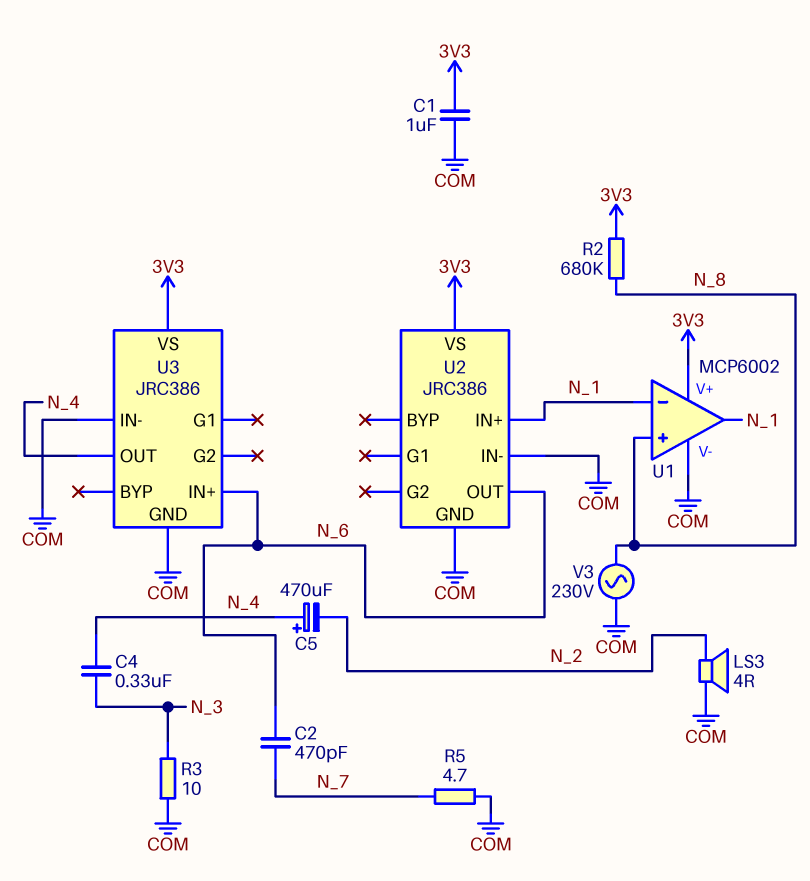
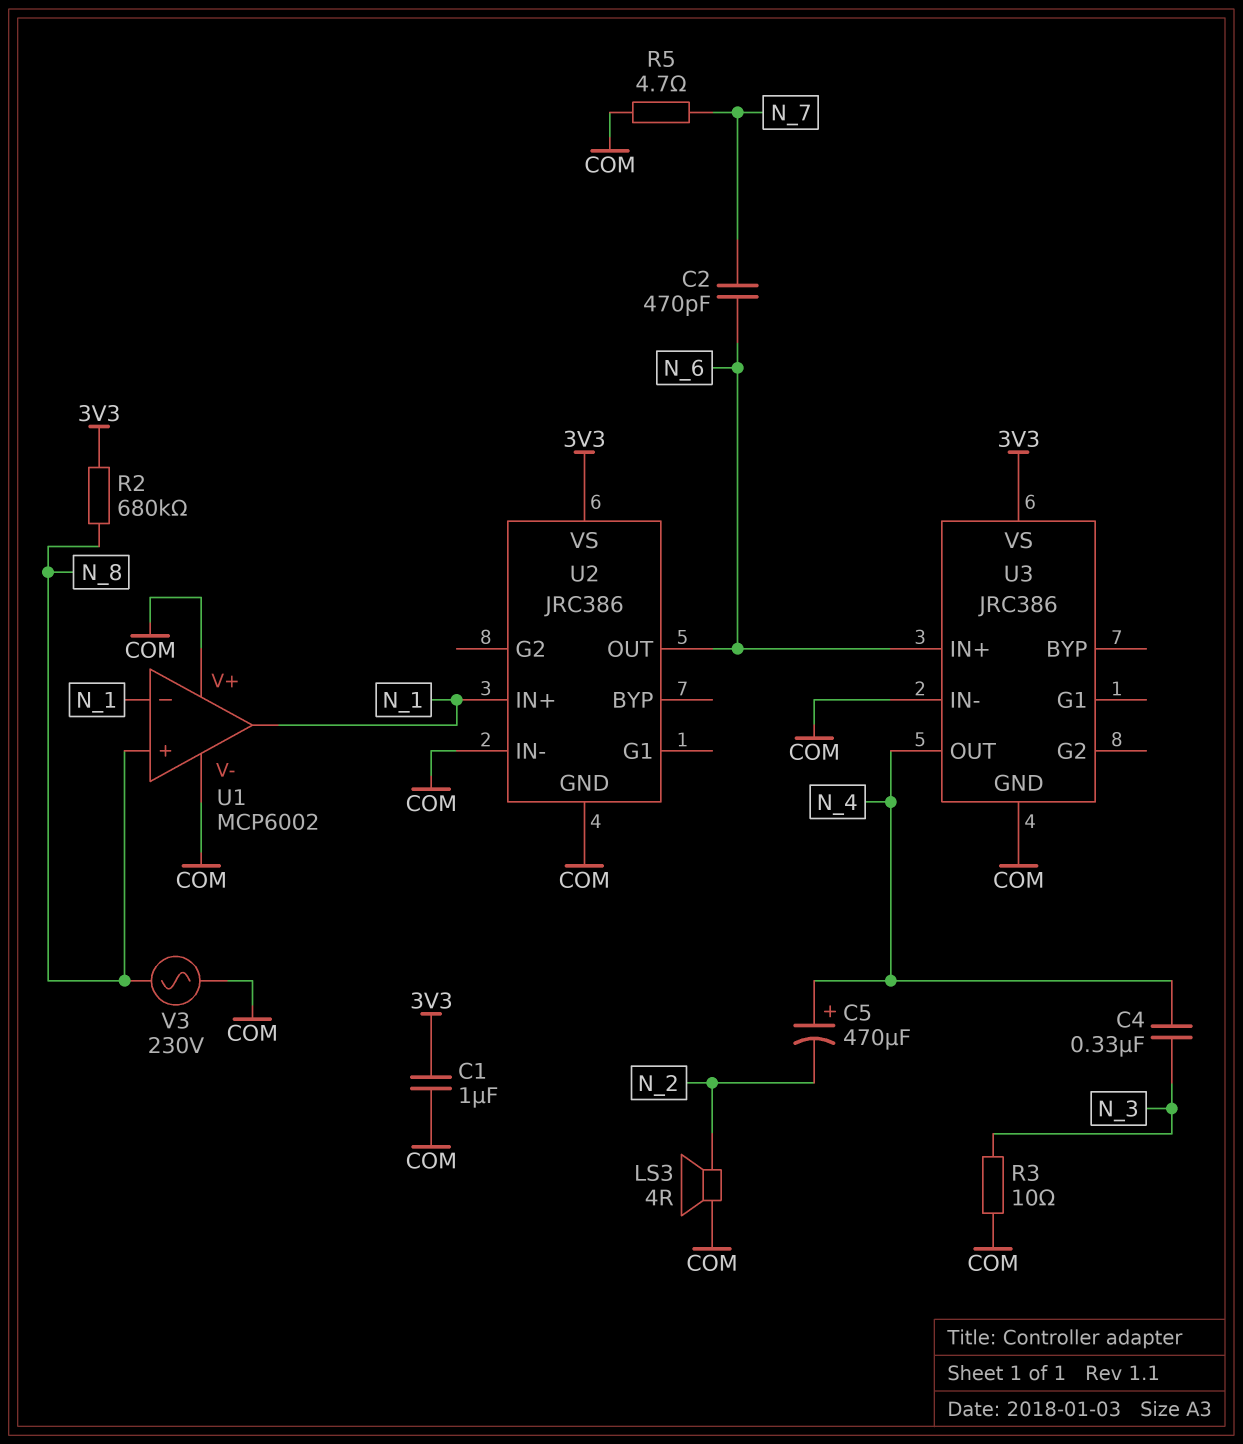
U1 pin V+: 3V3 -> COM

